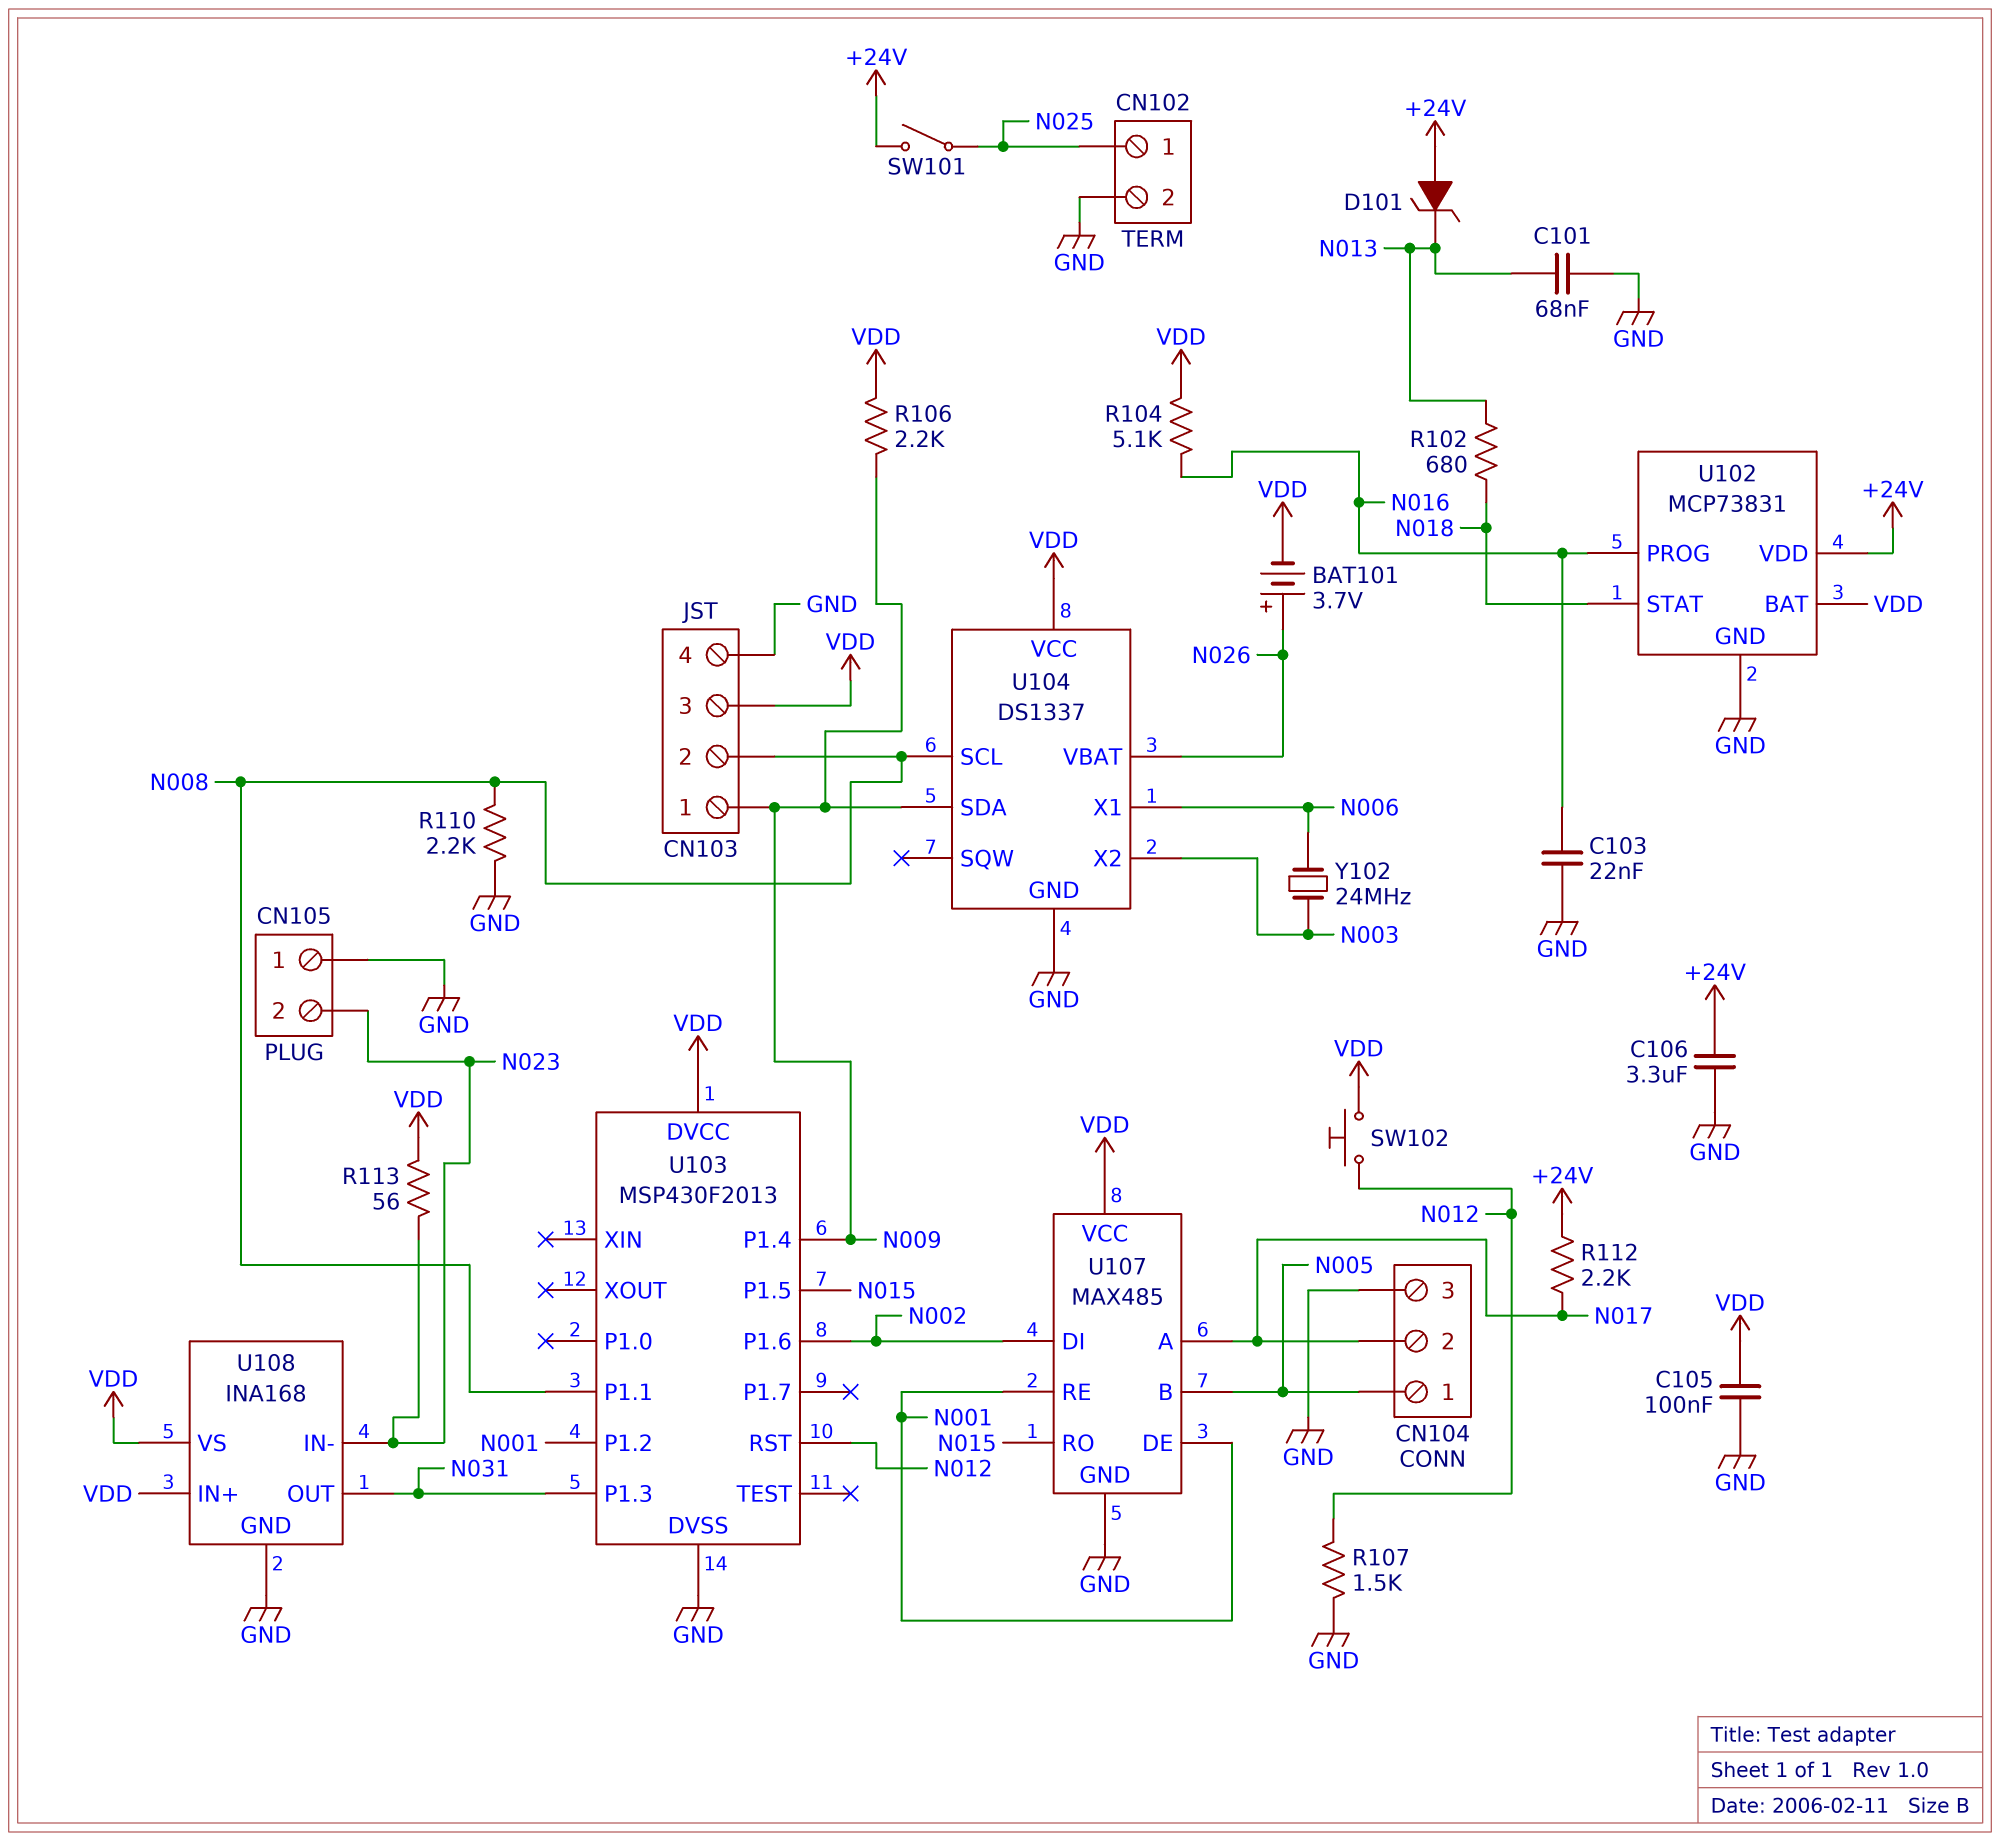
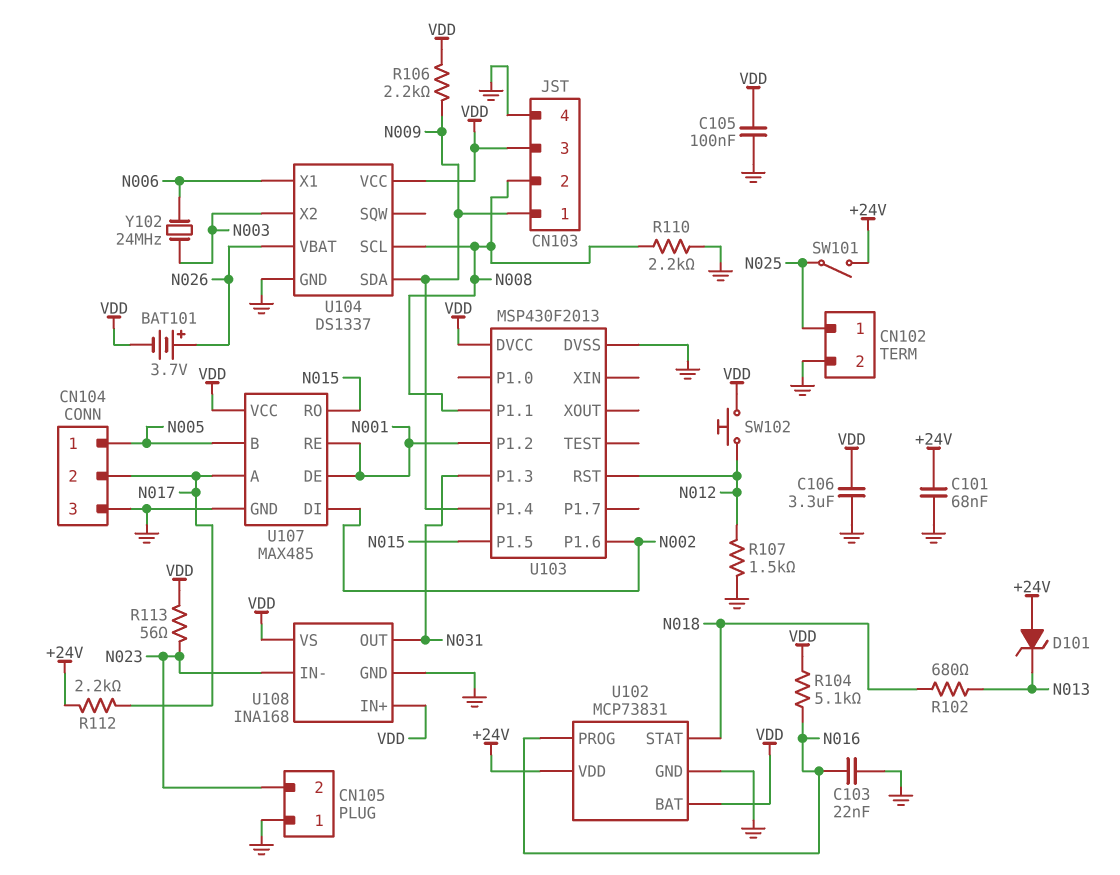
C101: 68nF (GND, N013) -> 68nF (+24V, GND)
C106: 3.3uF (+24V, GND) -> 3.3uF (GND, VDD)

